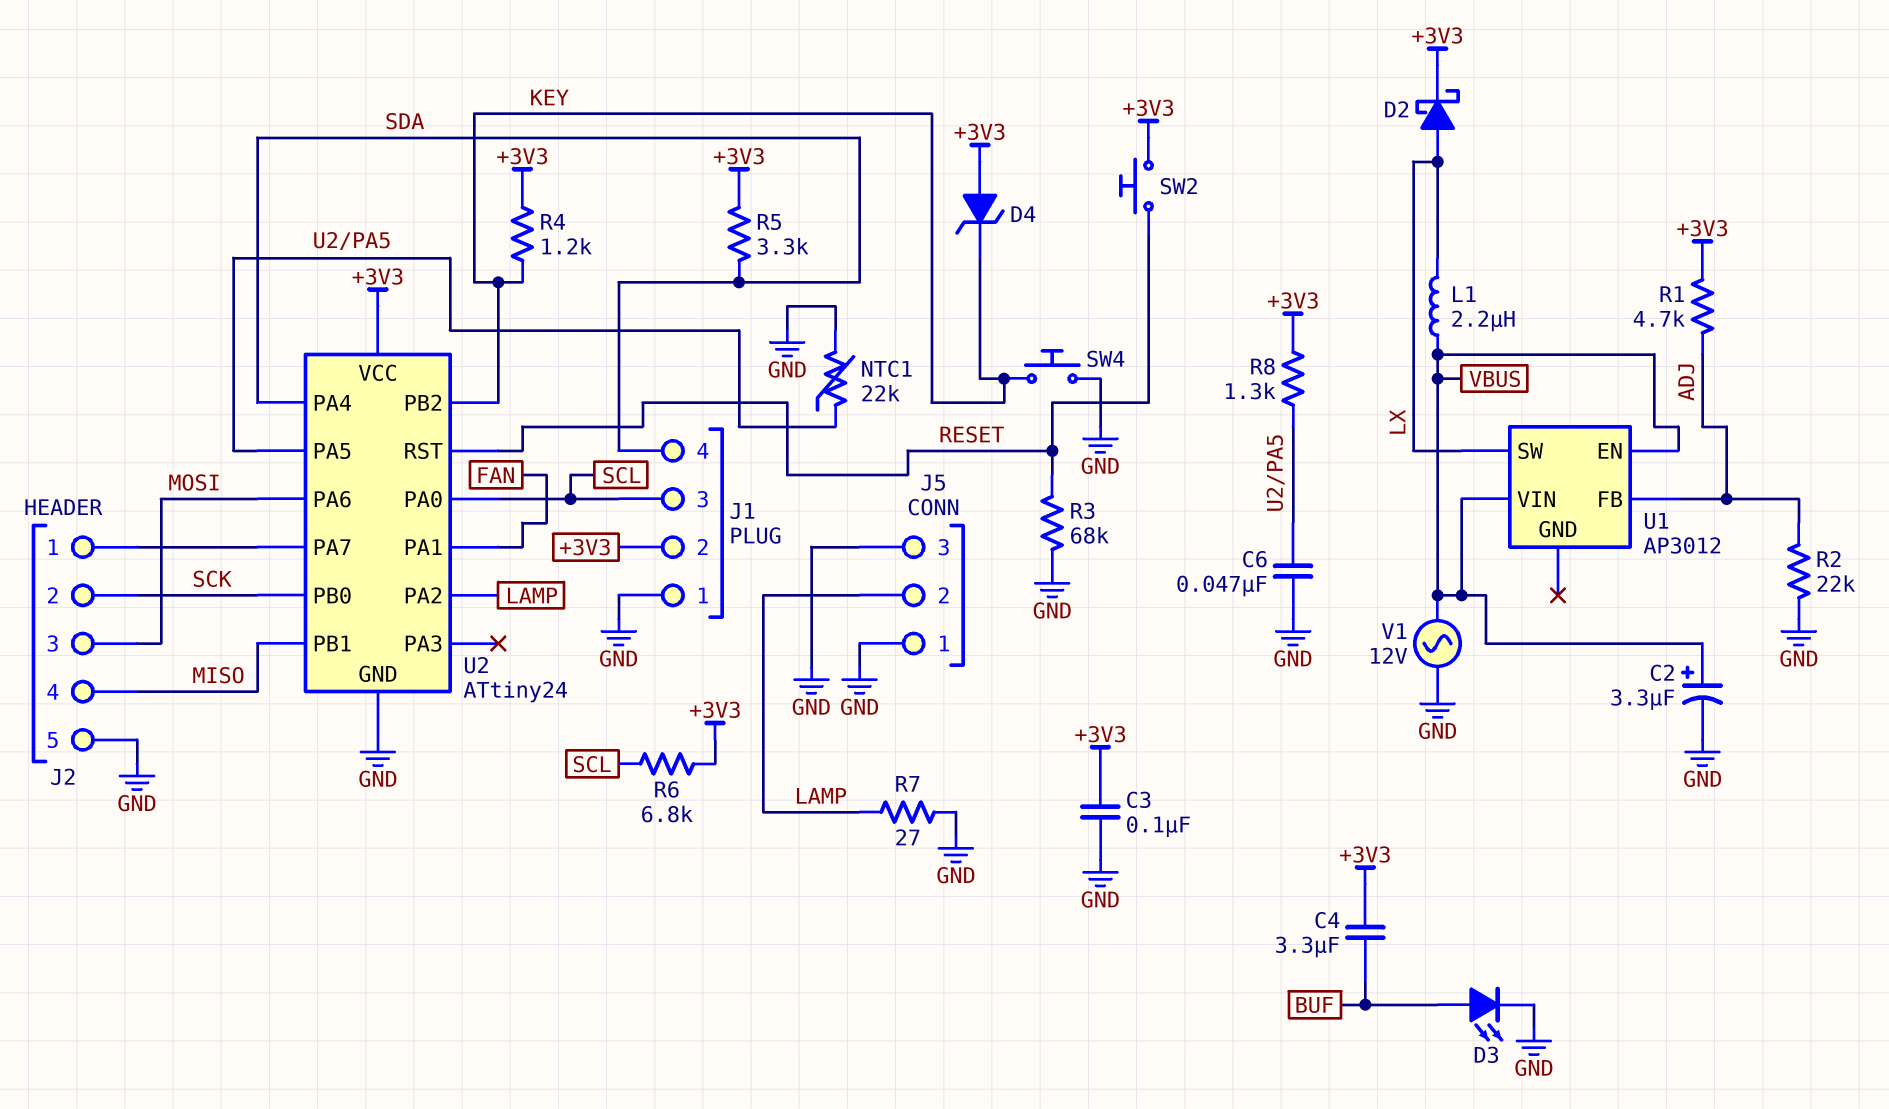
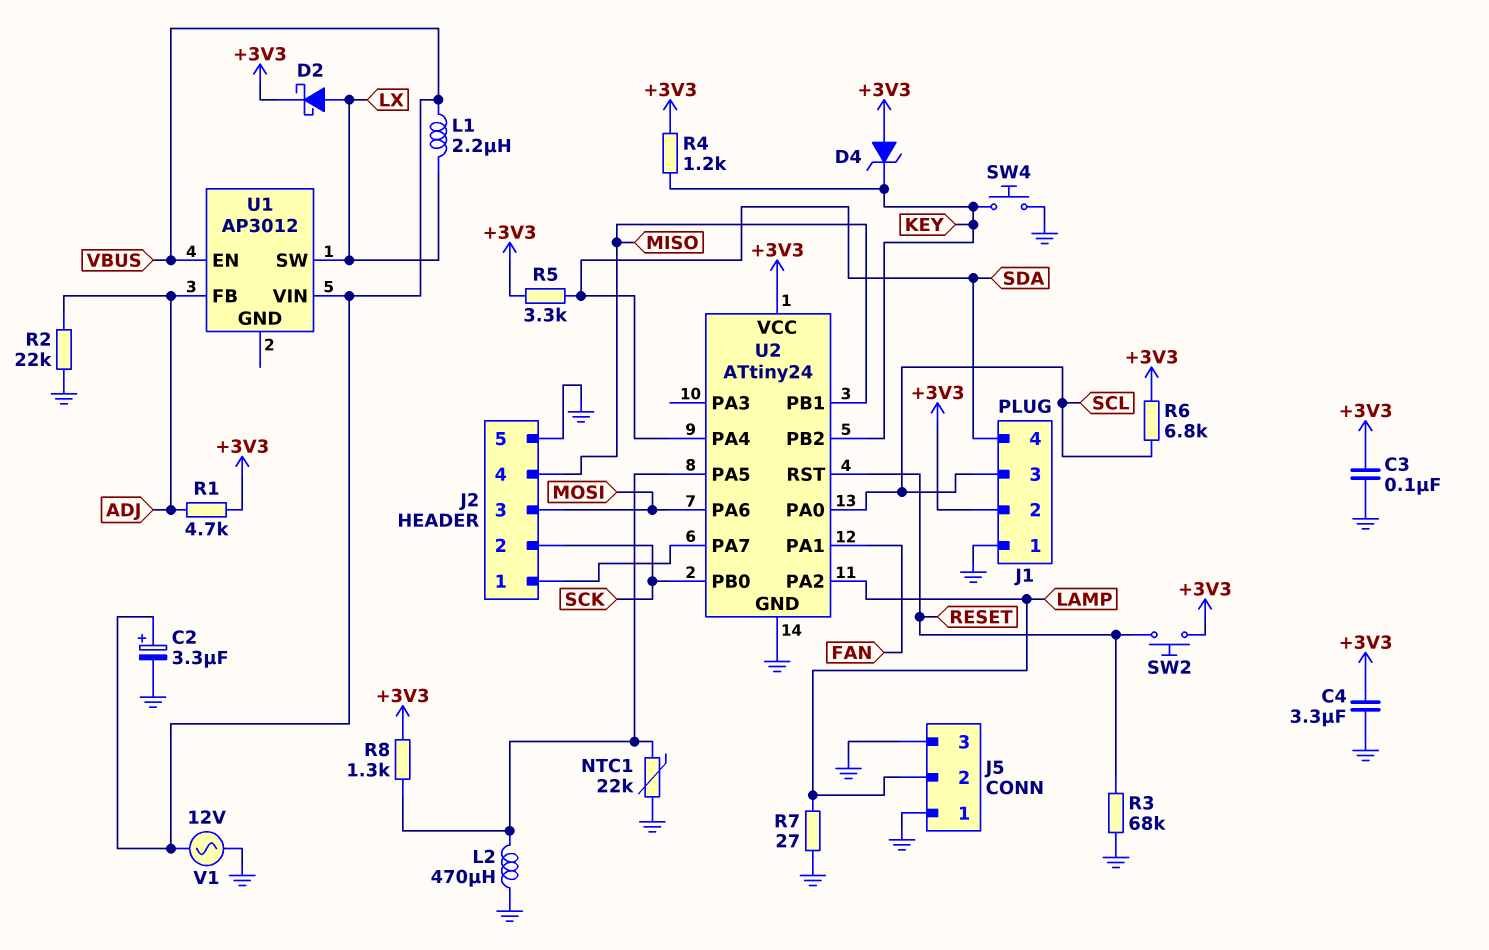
C4: 3.3uF (+3V3, BUF) -> 3.3uF (+3V3, GND)
C6: 47nF (GND, U2/PA5) -> none
D3: LED (A BUF, K GND) -> none
L2: none -> 470uH (GND, U2/PA5)

